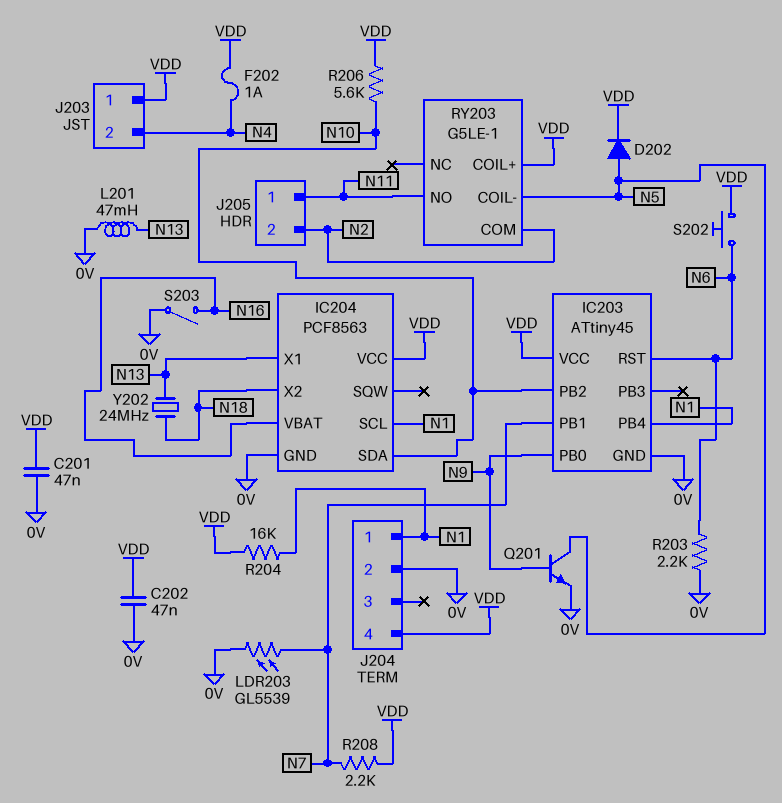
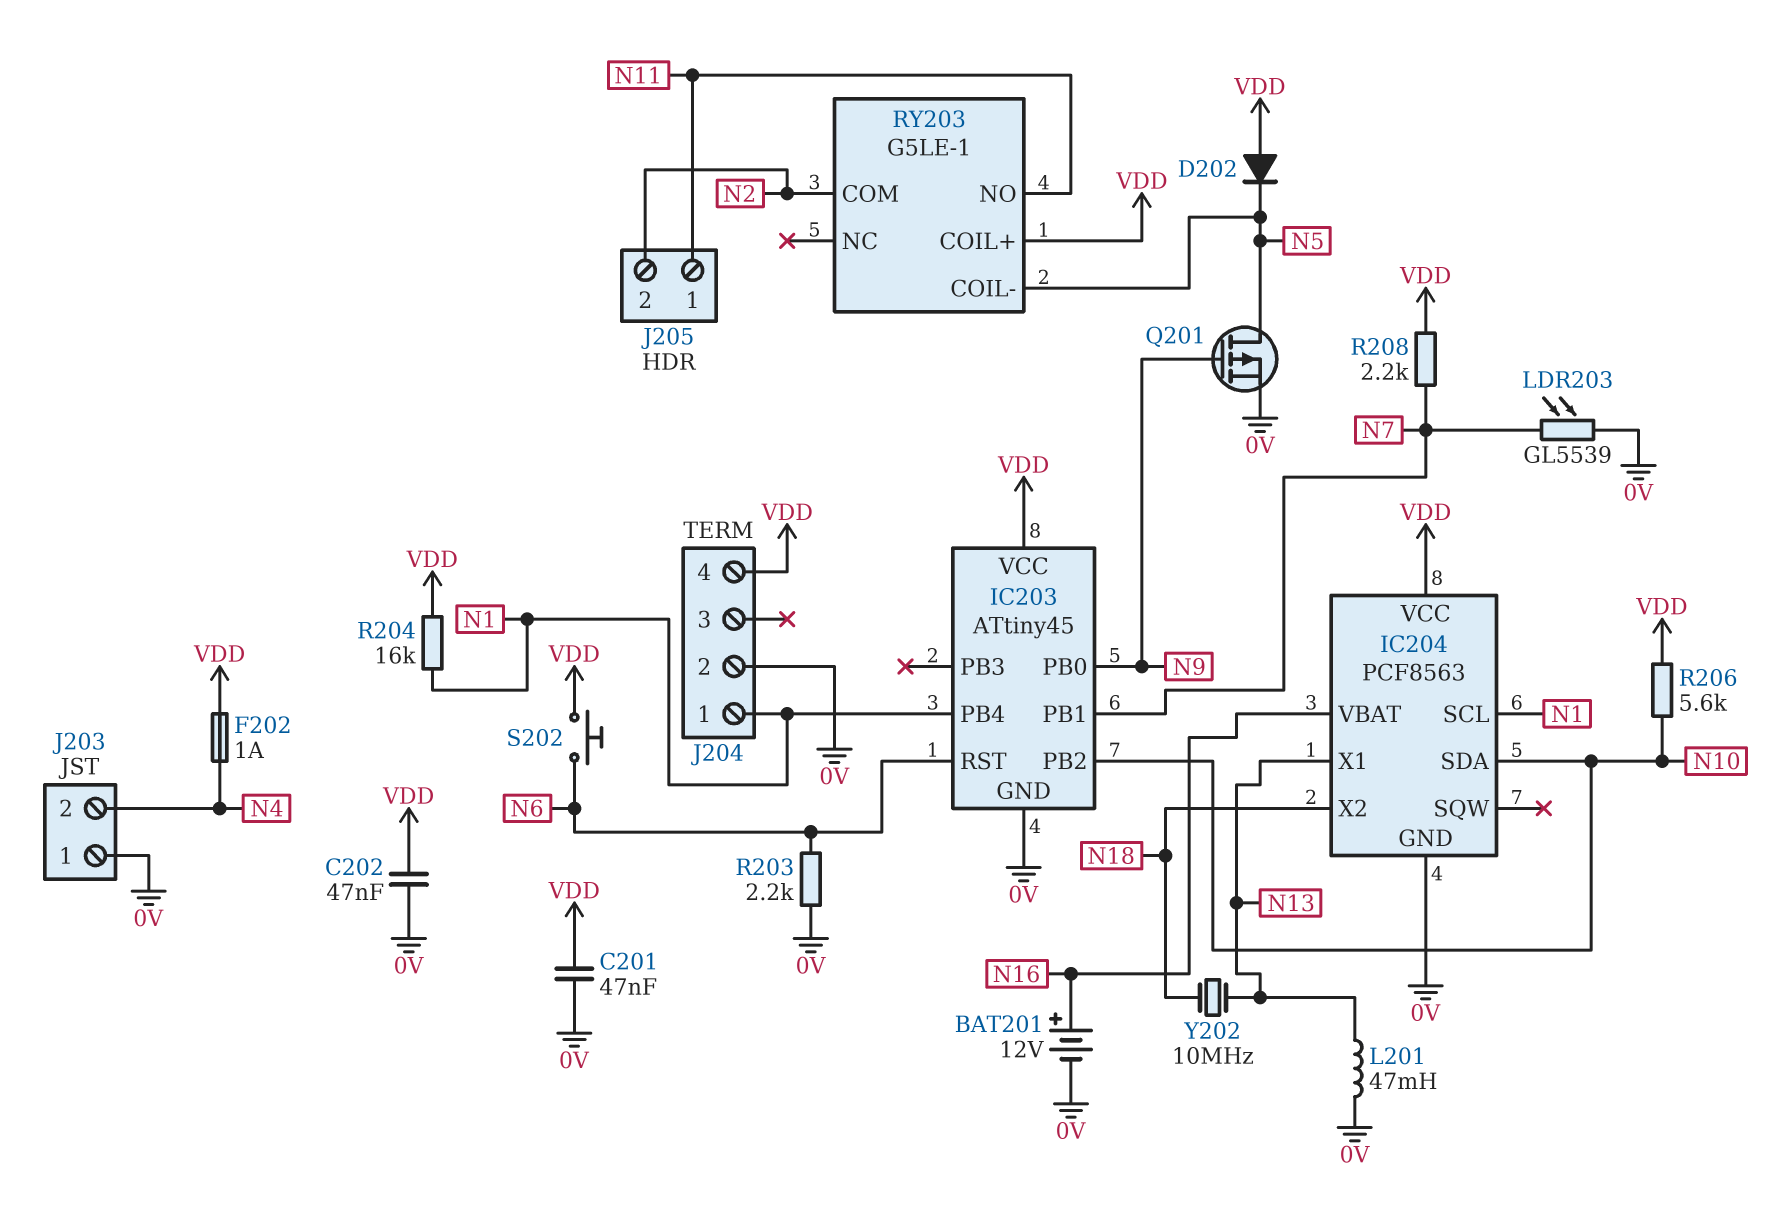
BAT201: none -> 12V (plus N16, minus 0V)
D202: diode (A N5, K VDD) -> diode (A VDD, K N5)
J203 pin 1: VDD -> 0V
Q201: NPN (B N9, C N5, E 0V) -> PMOS (G N9, D N5, S 0V)
S203: switch (0V, N16) -> none
Y202: 24MHz (N13, N18) -> 10MHz (N13, N18)

